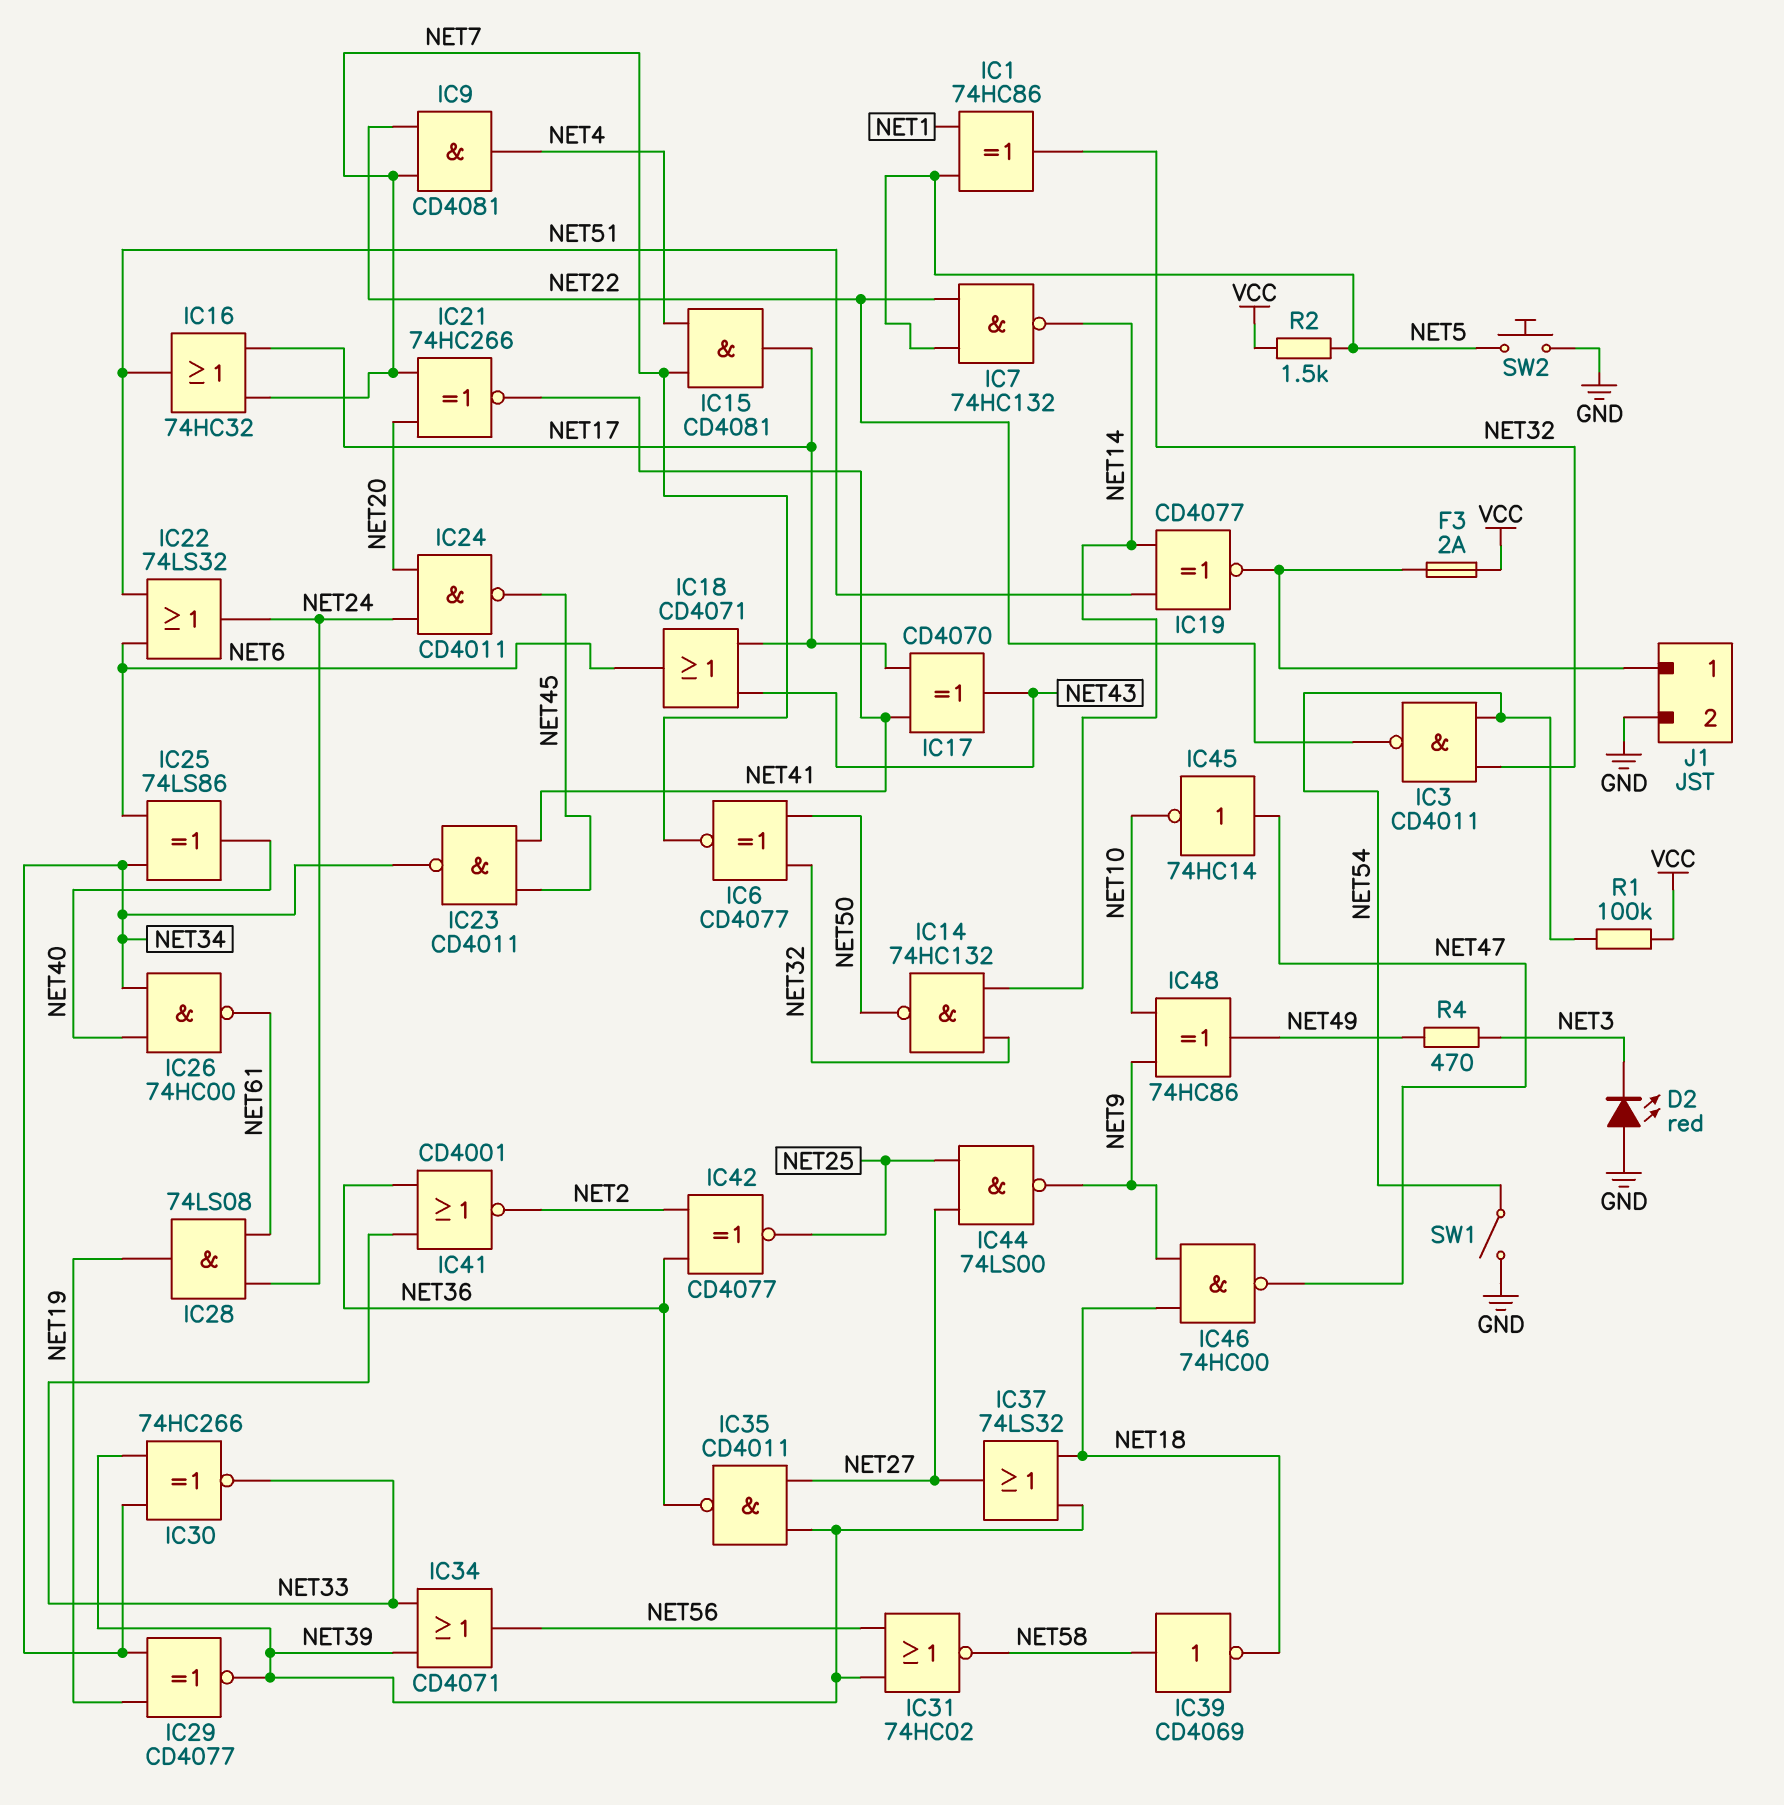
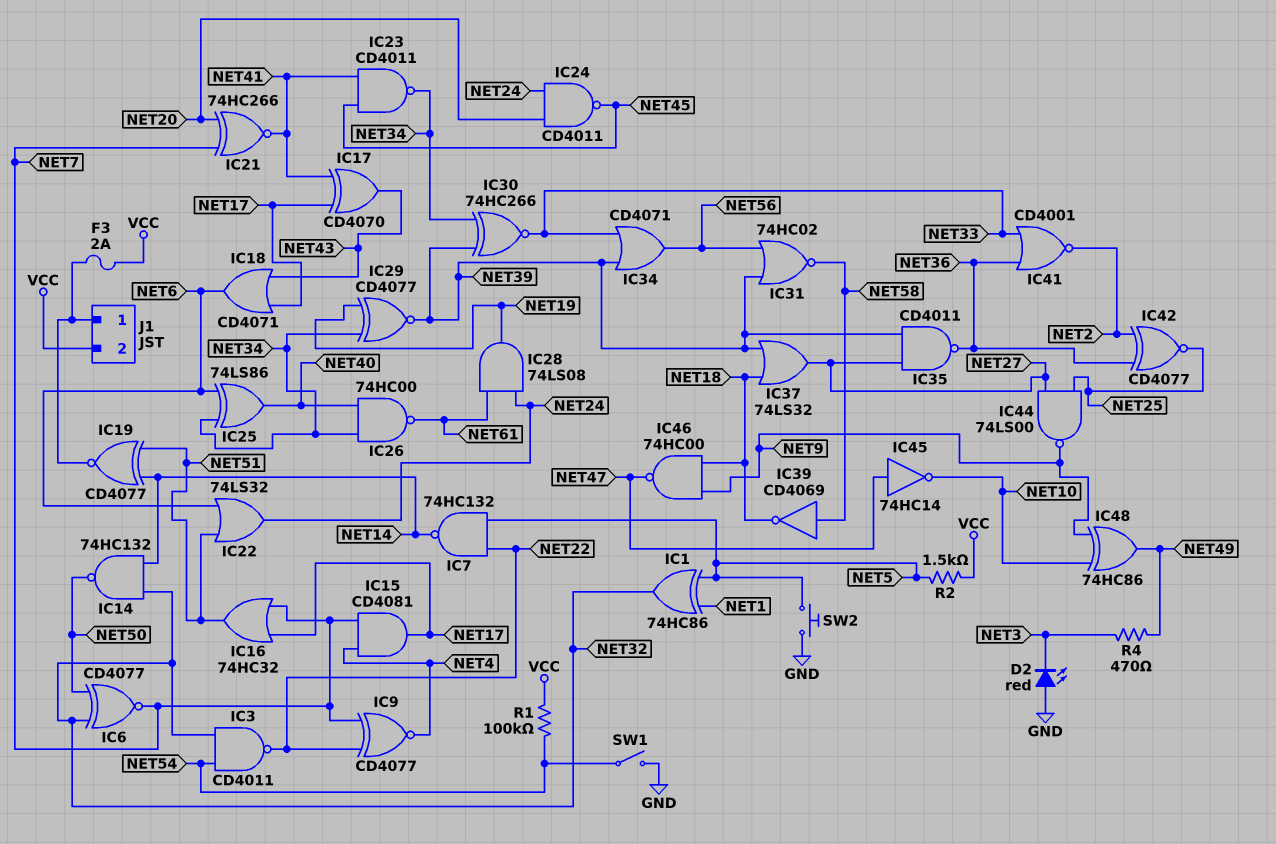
IC9: AND CD4081 (in NET7, in NET22, out NET4) -> XNOR CD4077 (in NET7, in NET22, out NET4)
J1 pin 2: GND -> VCC

